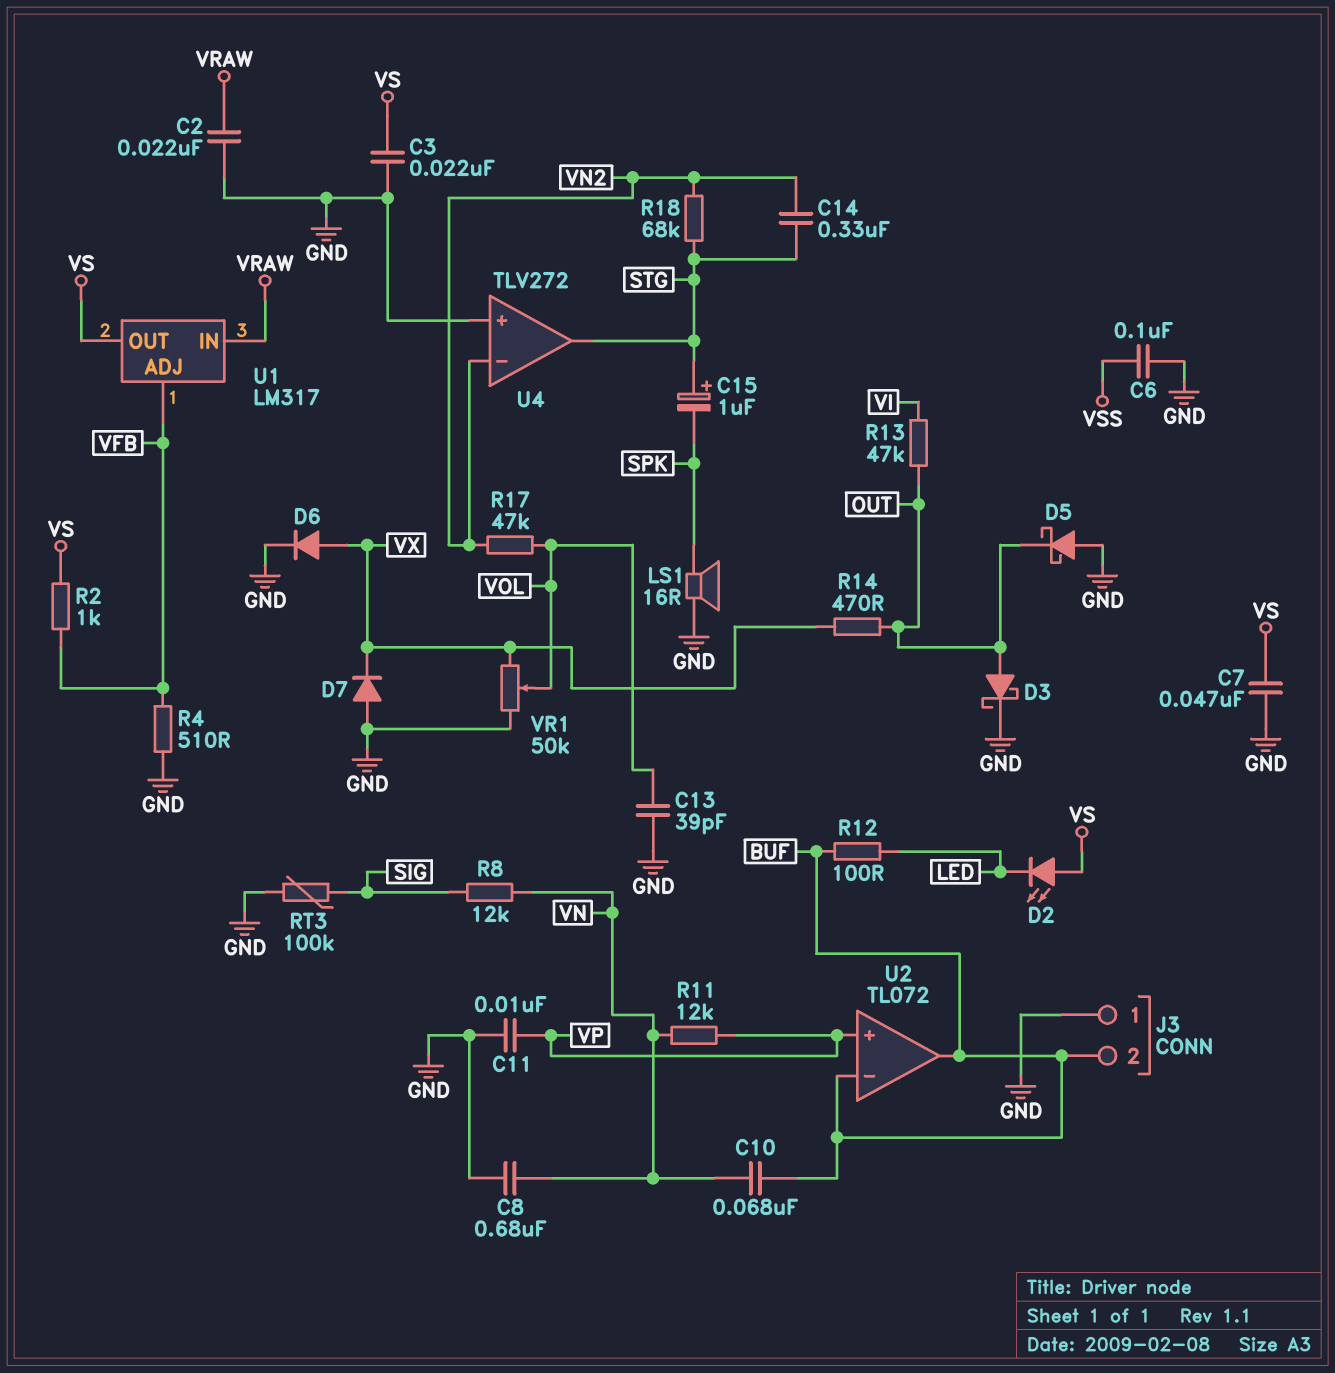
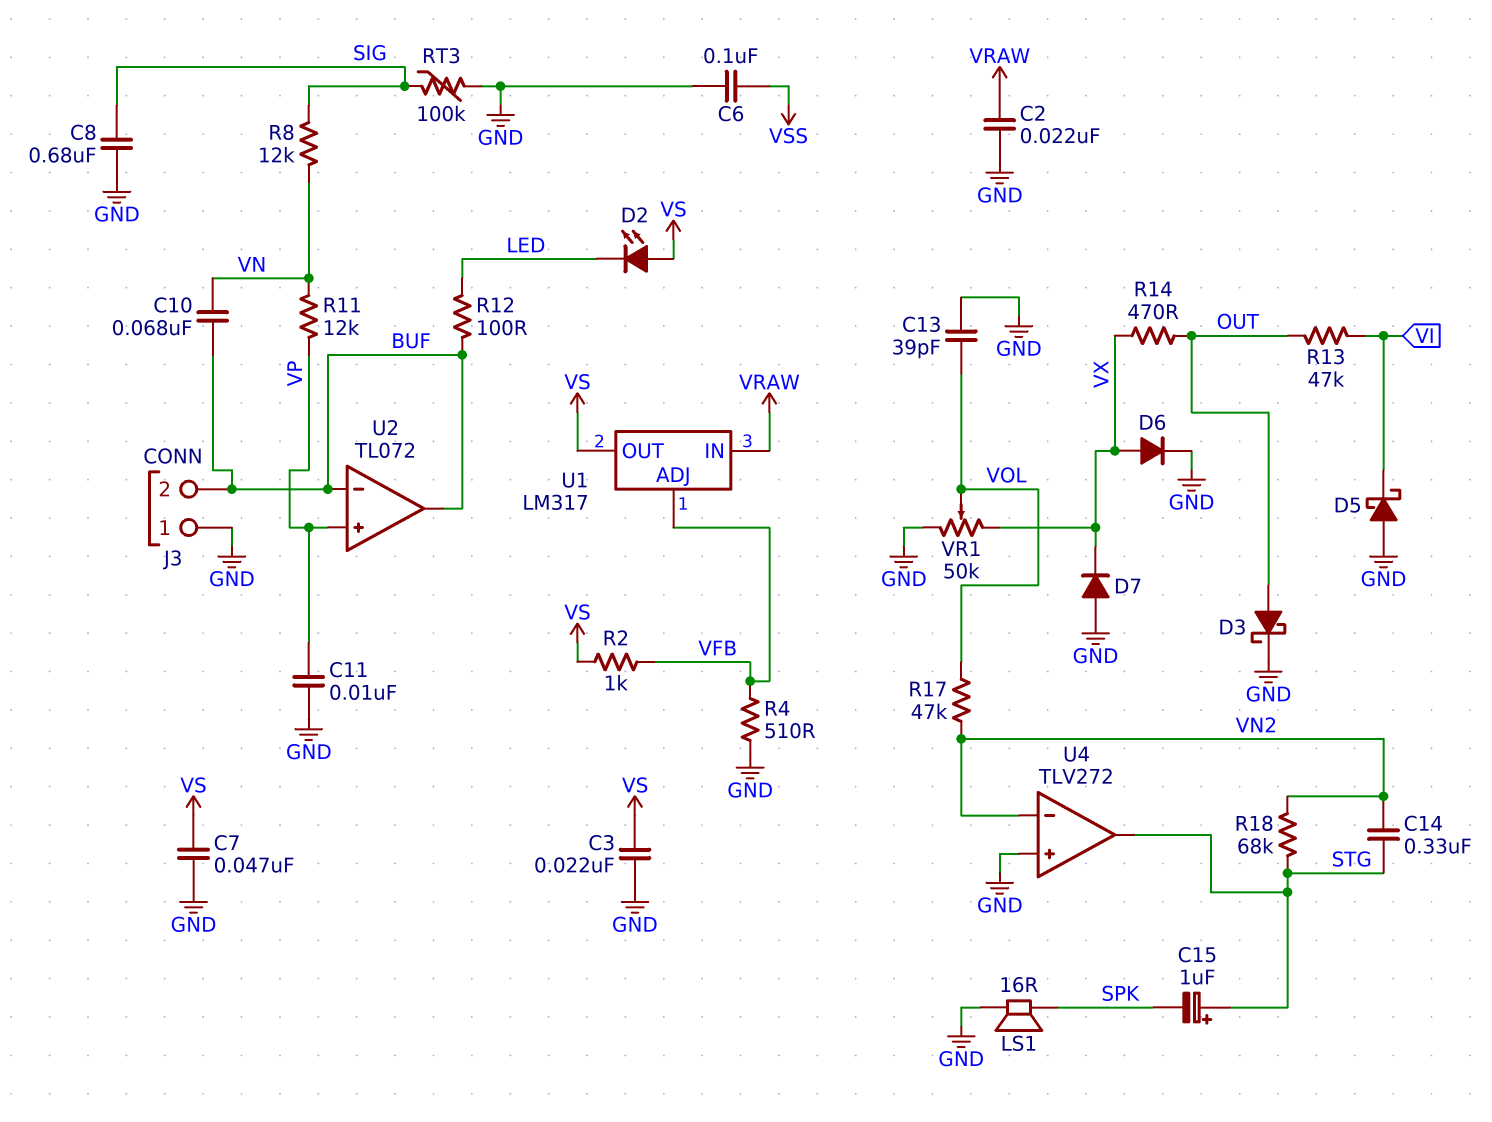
C8: 680nF (GND, VN) -> 680nF (GND, SIG)
D5: schottky (A GND, K OUT) -> schottky (A GND, K VI)

